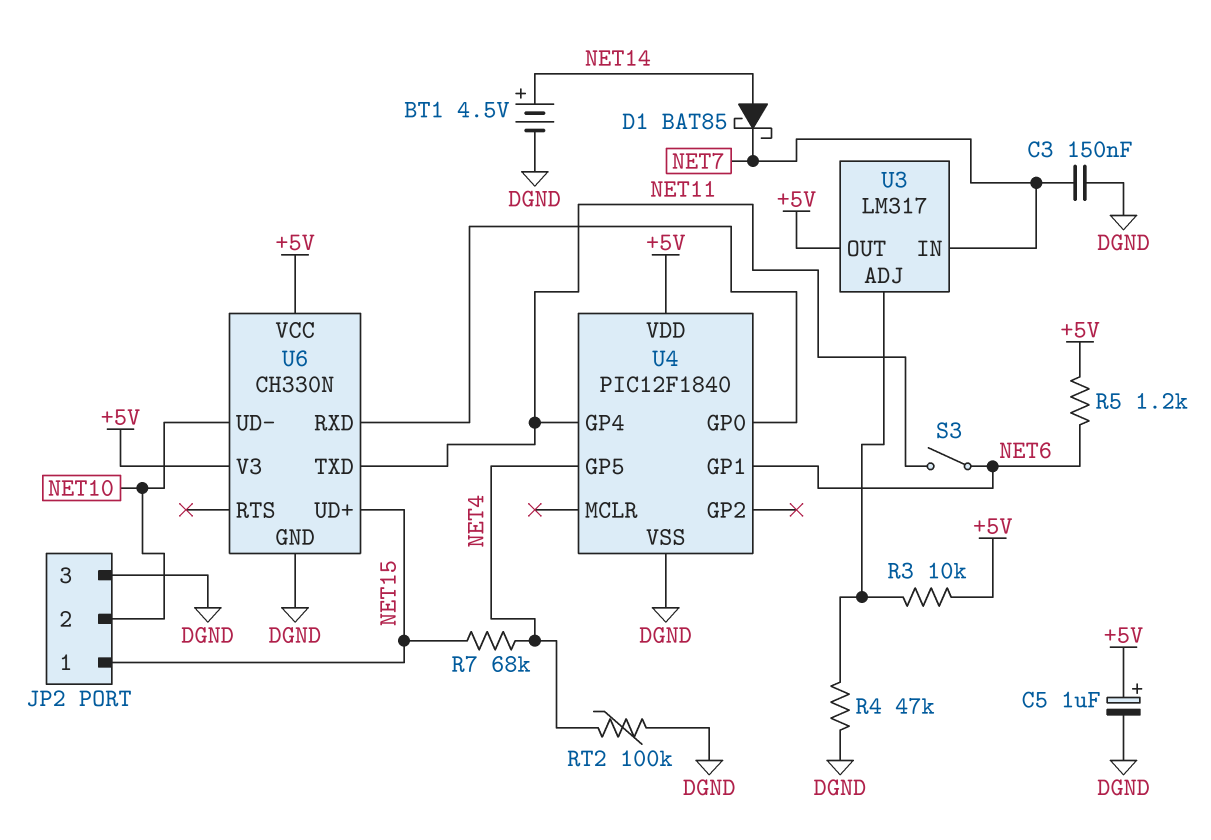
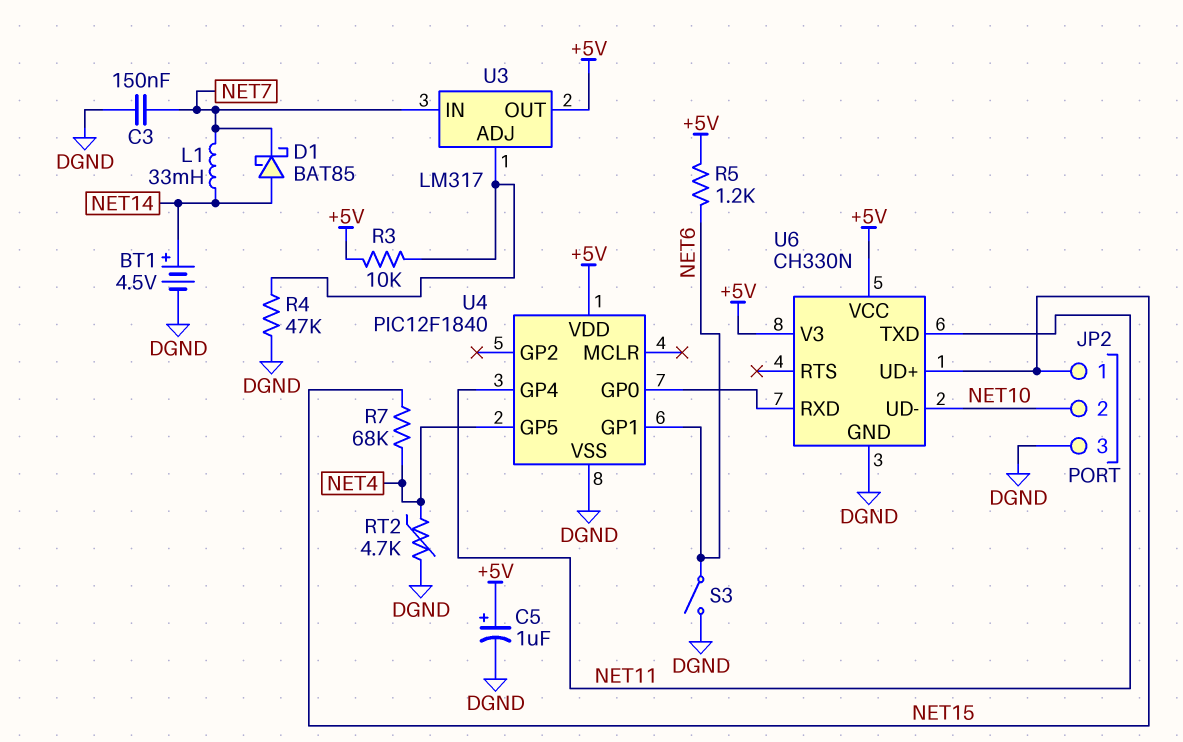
L1: none -> 33mH (NET7, NET14)
RT2: 100k (DGND, NET4) -> 4.7k (DGND, NET4)
S3: switch (NET6, NET11) -> switch (DGND, NET6)

